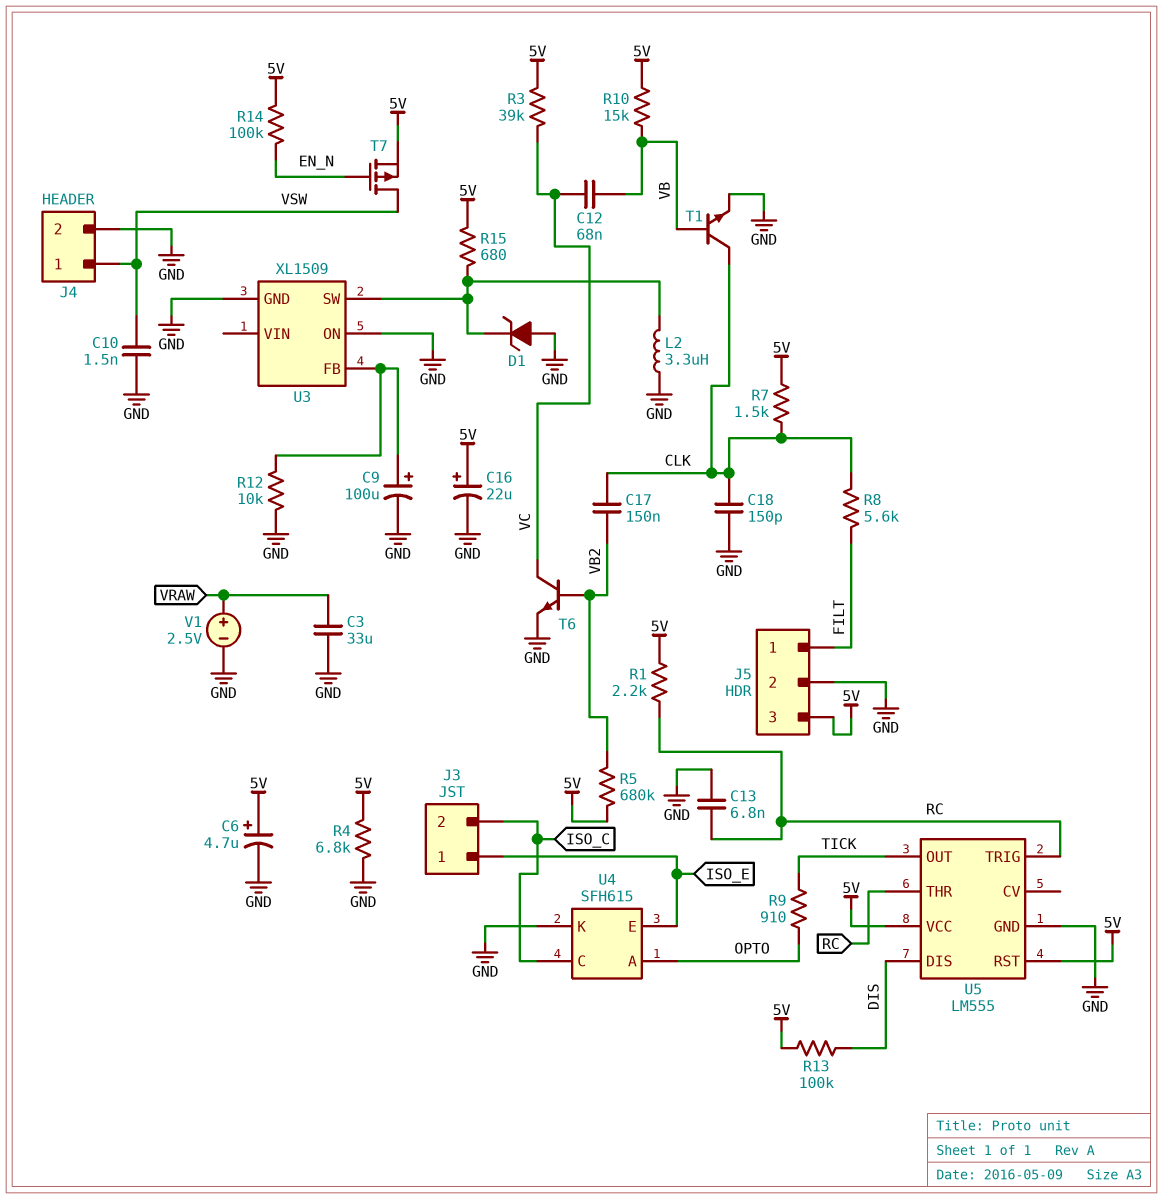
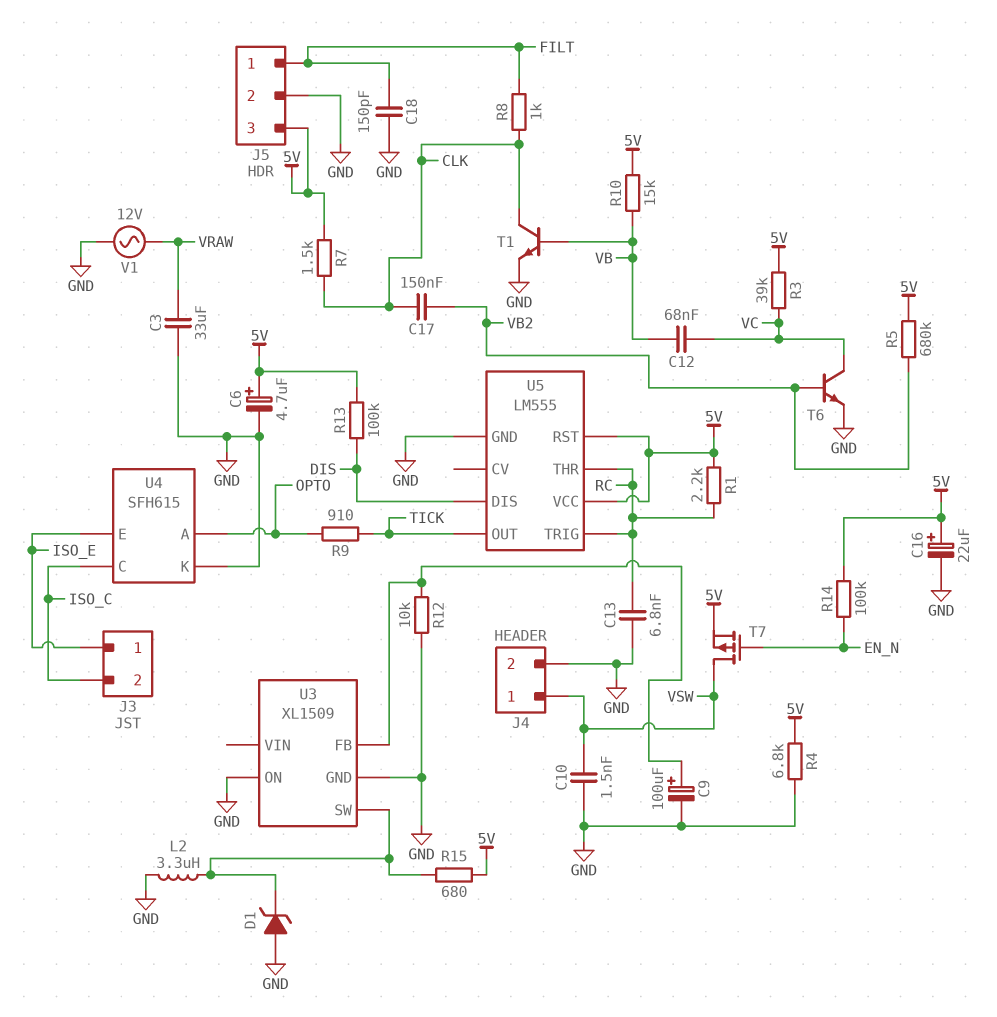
C18: 150pF (CLK, GND) -> 150pF (FILT, GND)
R8: 5.6k (CLK, FILT) -> 1k (CLK, FILT)
V1: 2.5V (plus VRAW, minus GND) -> AC 12V (GND, VRAW)

